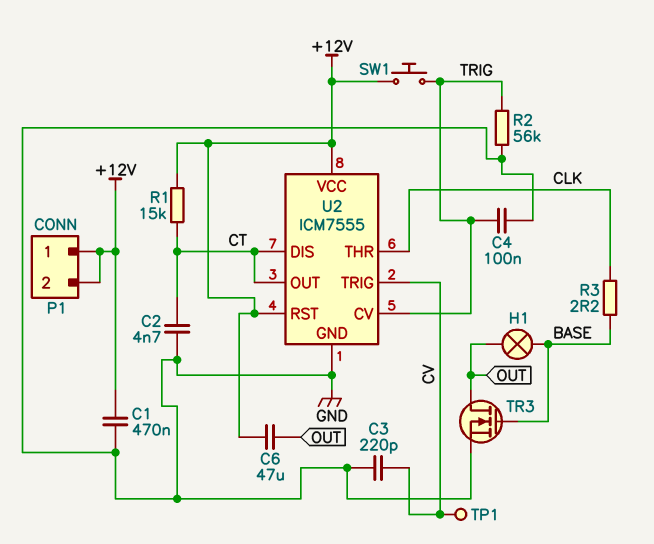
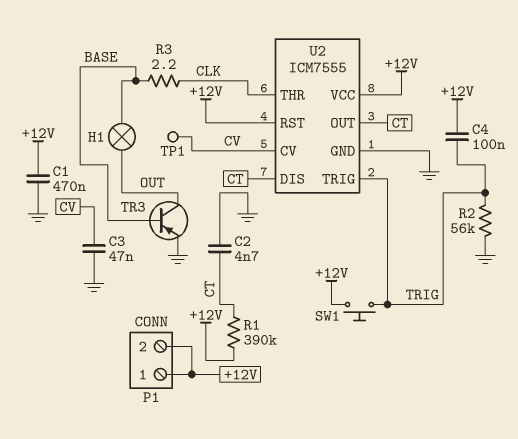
C3: 220pF (CV, GND) -> 47nF (CV, GND)
C4: 100nF (GND, TRIG) -> 100nF (+12V, TRIG)
C6: 47uF (+12V, OUT) -> none
R1: 15k (+12V, CT) -> 390k (+12V, CT)
TR3: NMOS (G BASE, D OUT, S GND) -> PNP (B BASE, C OUT, E GND)
U2 pin CV: TRIG -> CV
U2 pin TRIG: CV -> TRIG

